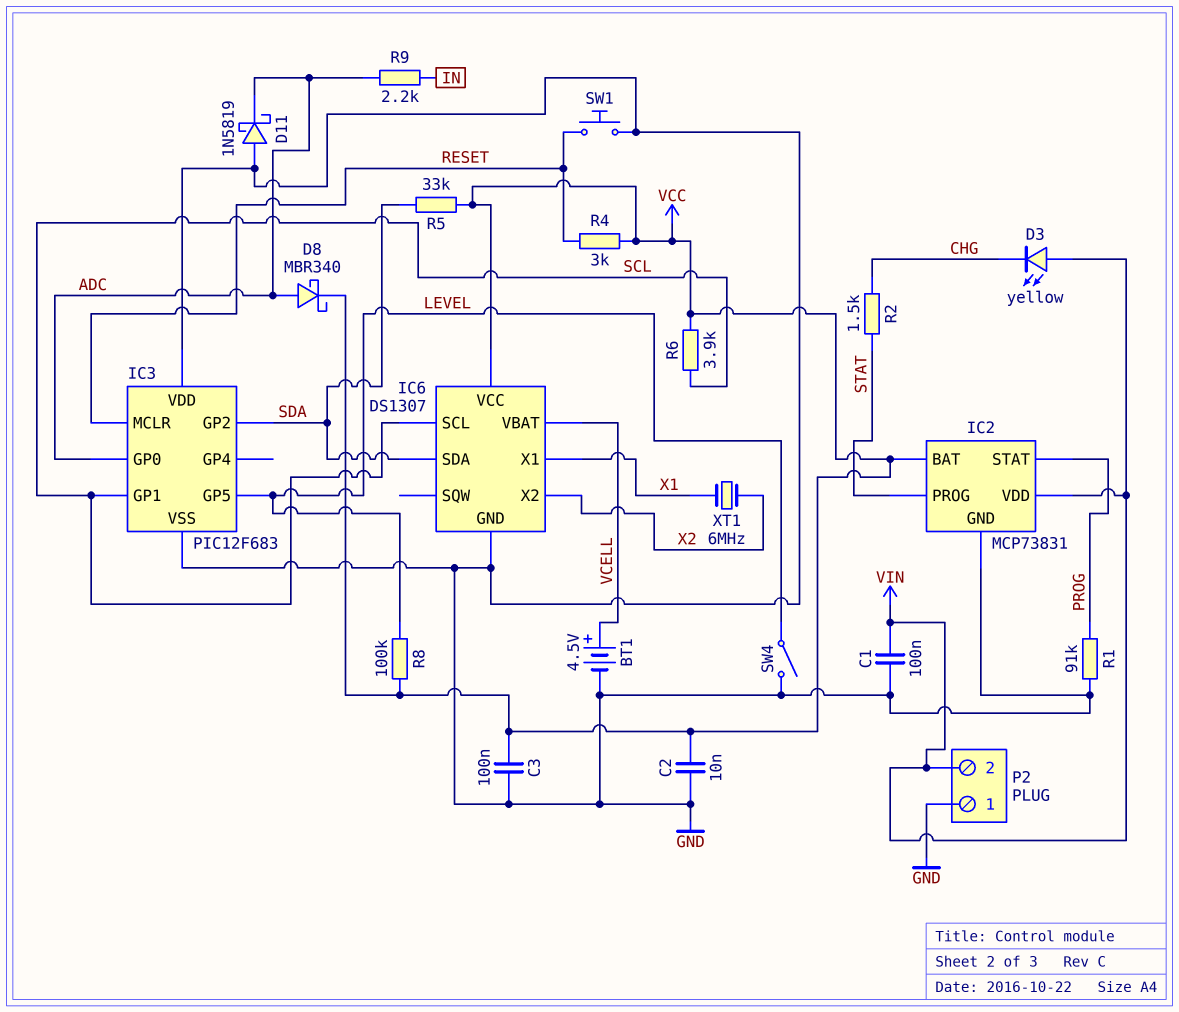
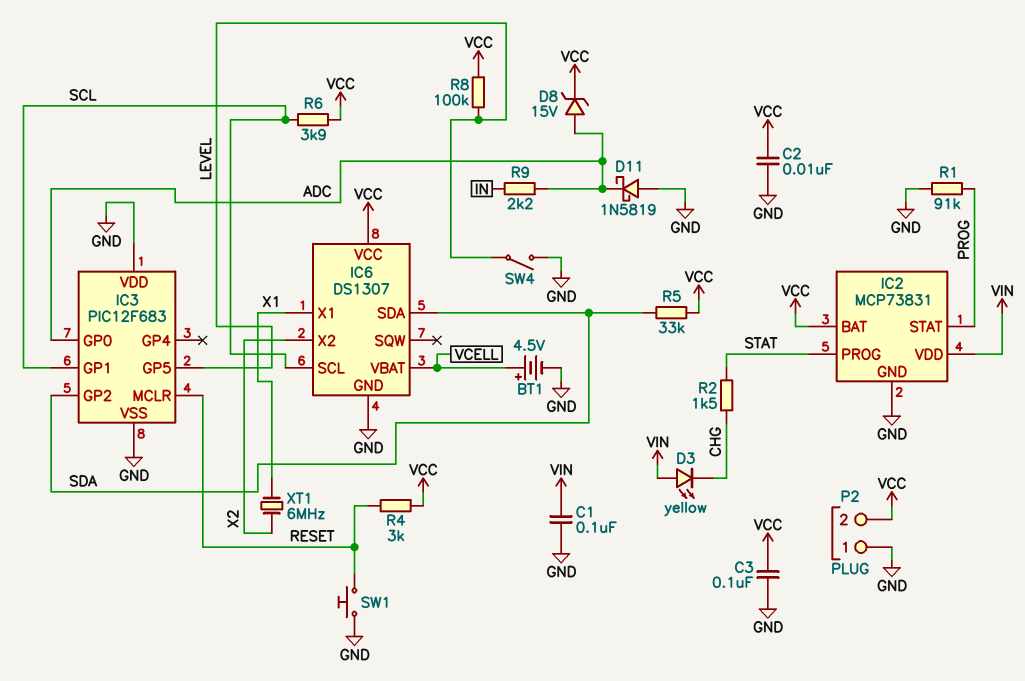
D8: schottky MBR340 (A ADC, K VCC) -> zener 15V (A ADC, K VCC)
P2 pin 2: VIN -> VCC

